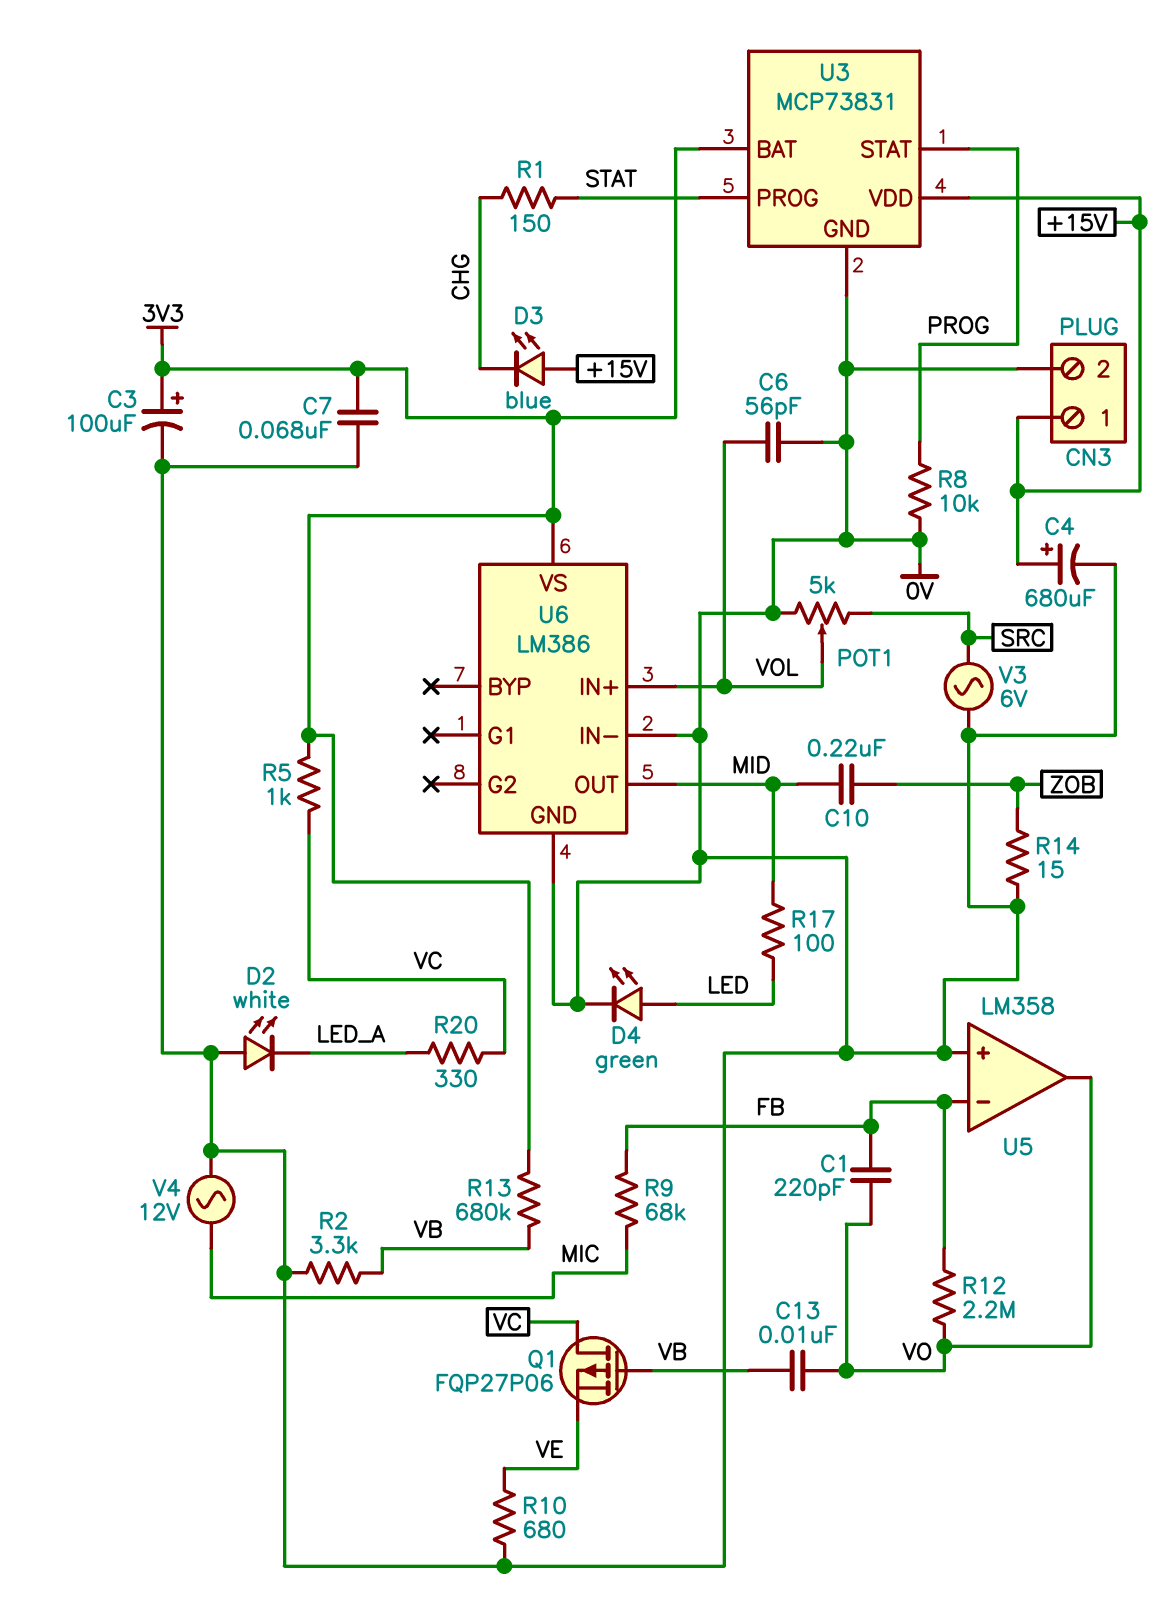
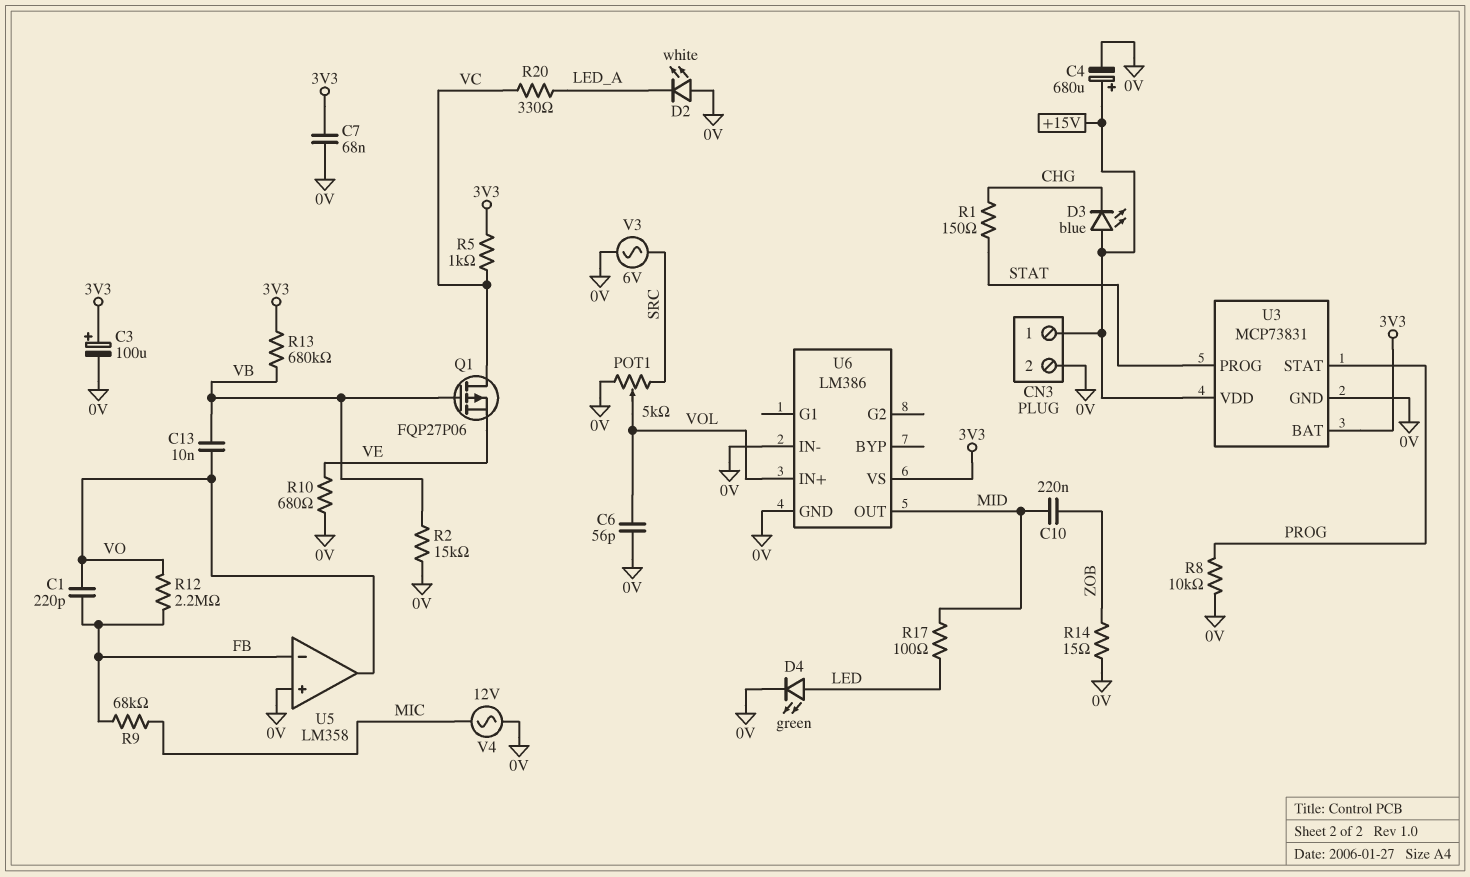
R2: 3.3k (0V, VB) -> 15k (0V, VB)

